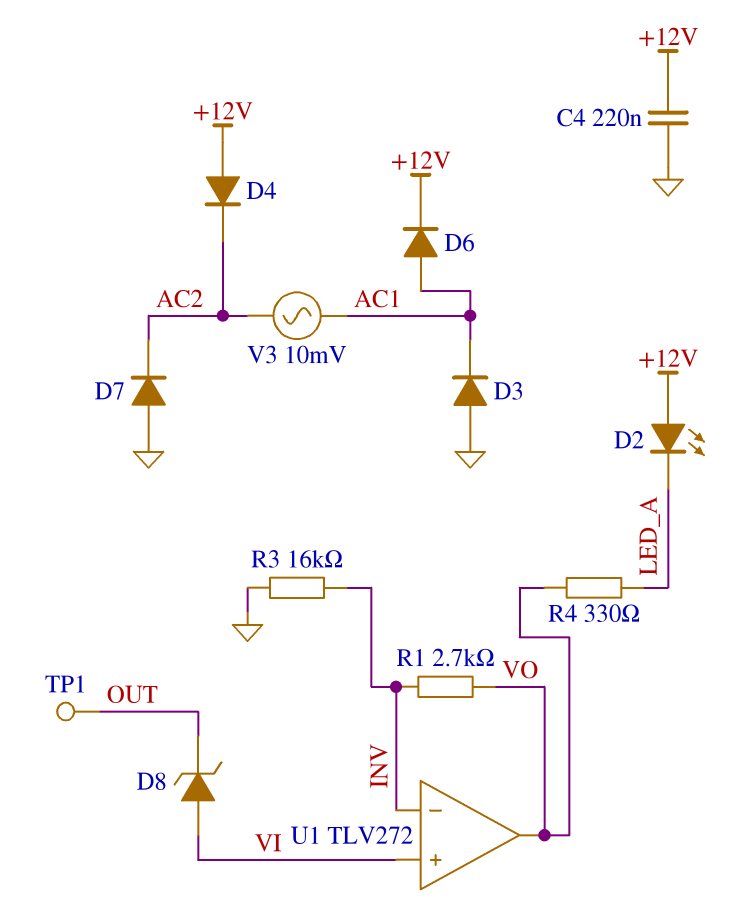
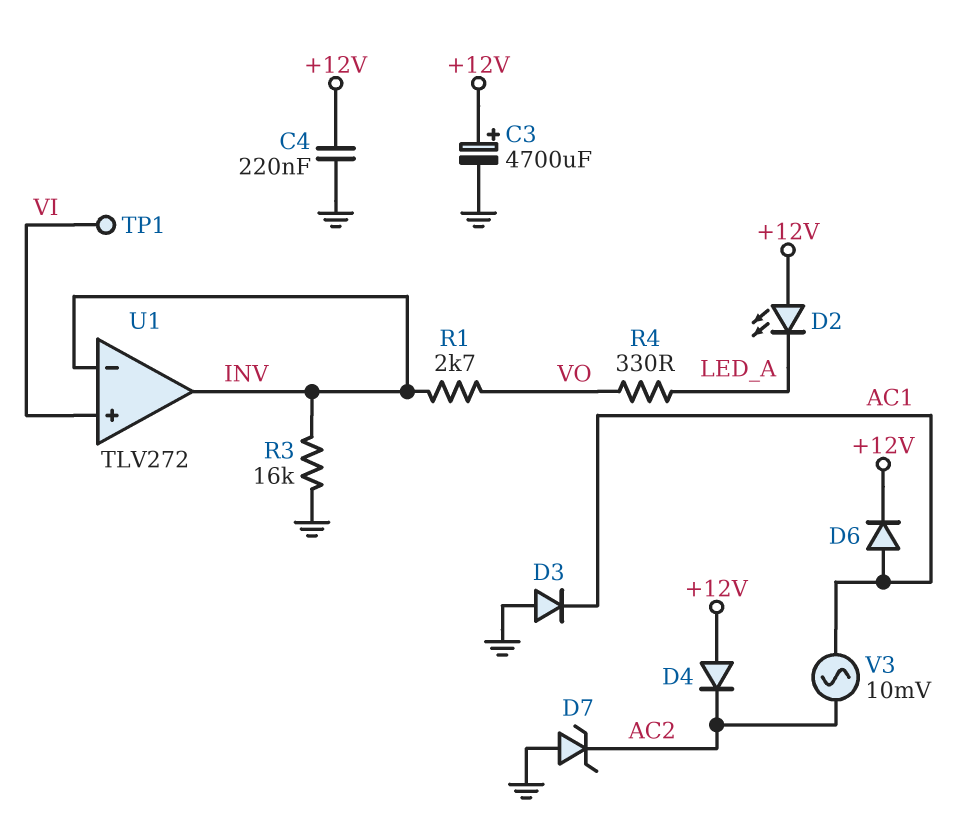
C3: none -> 4700uF (plus +12V, minus GND)
D7: diode (A GND, K AC2) -> zener (A GND, K AC2)
D8: zener (A VI, K OUT) -> none
TP1: test point (OUT) -> test point (VI)
U1 pin out: VO -> INV

